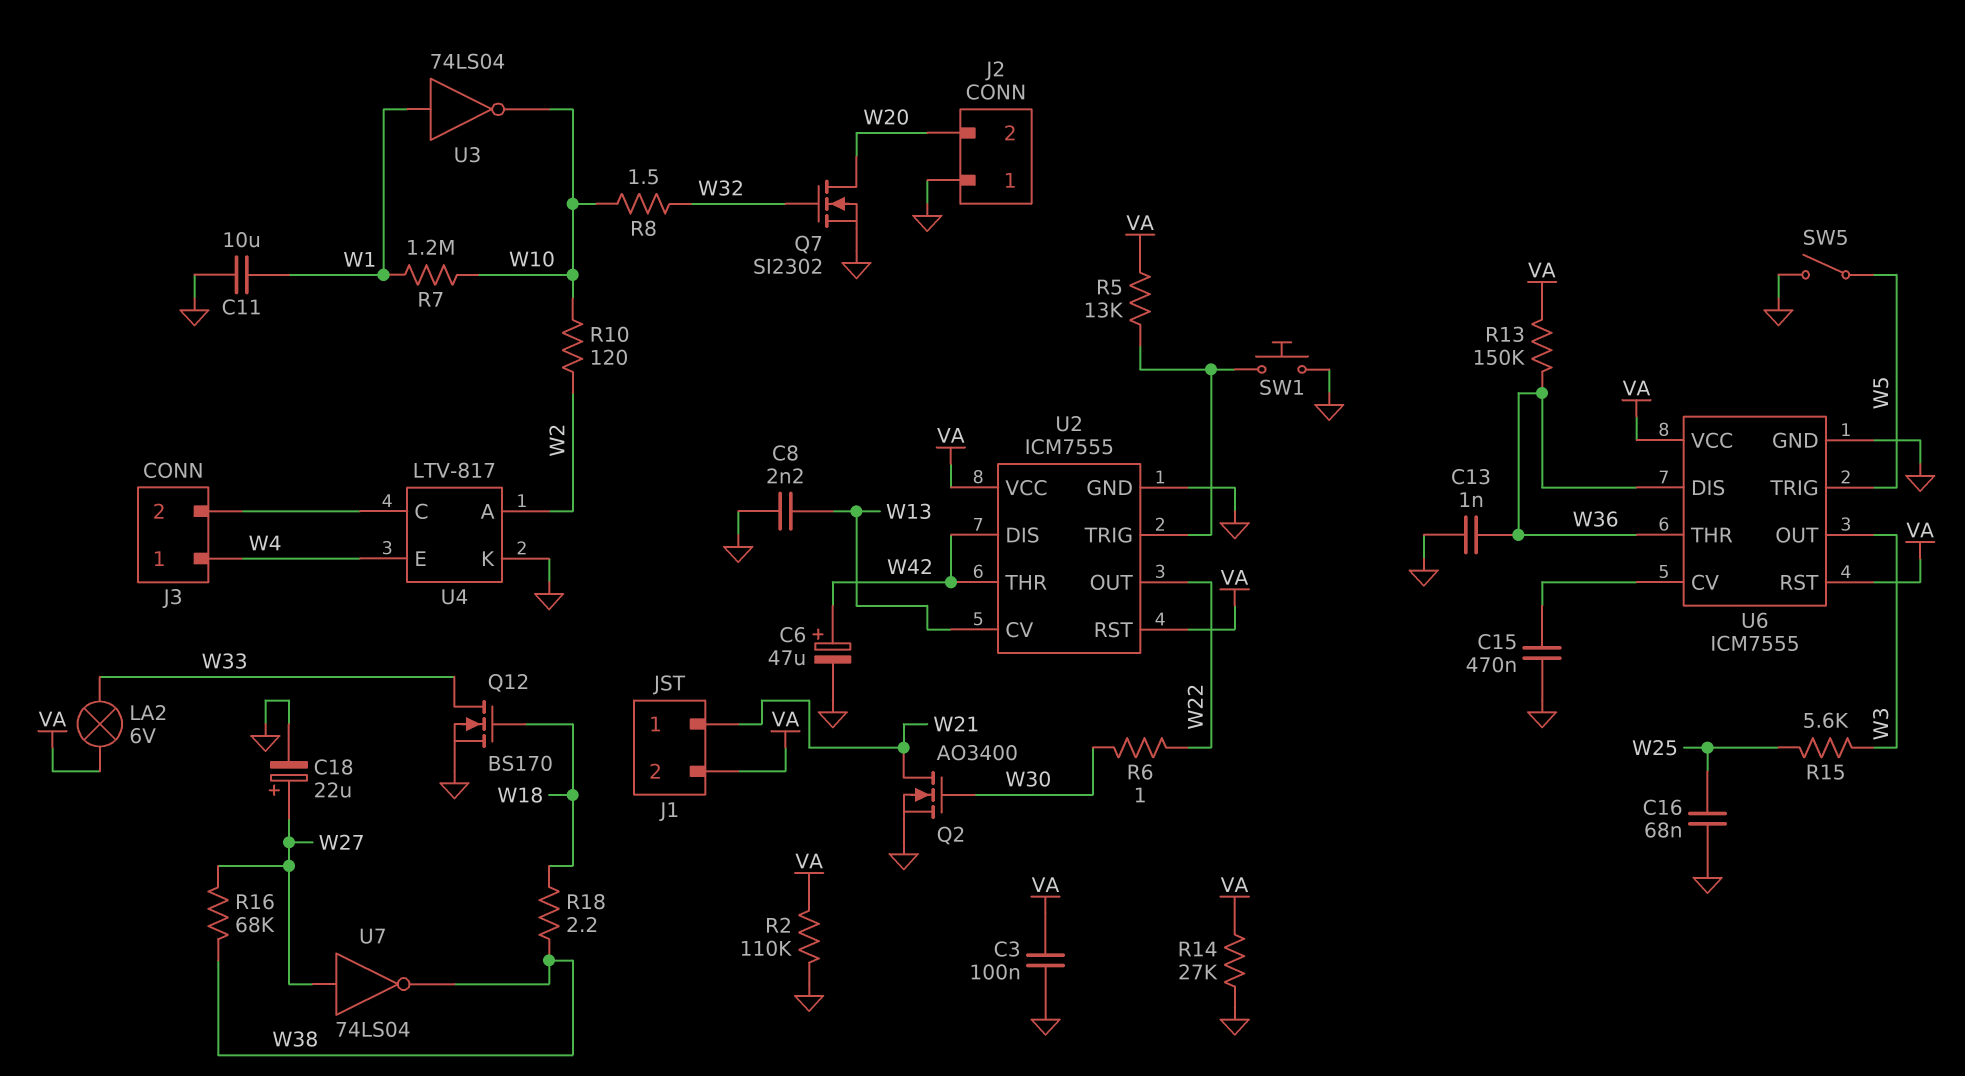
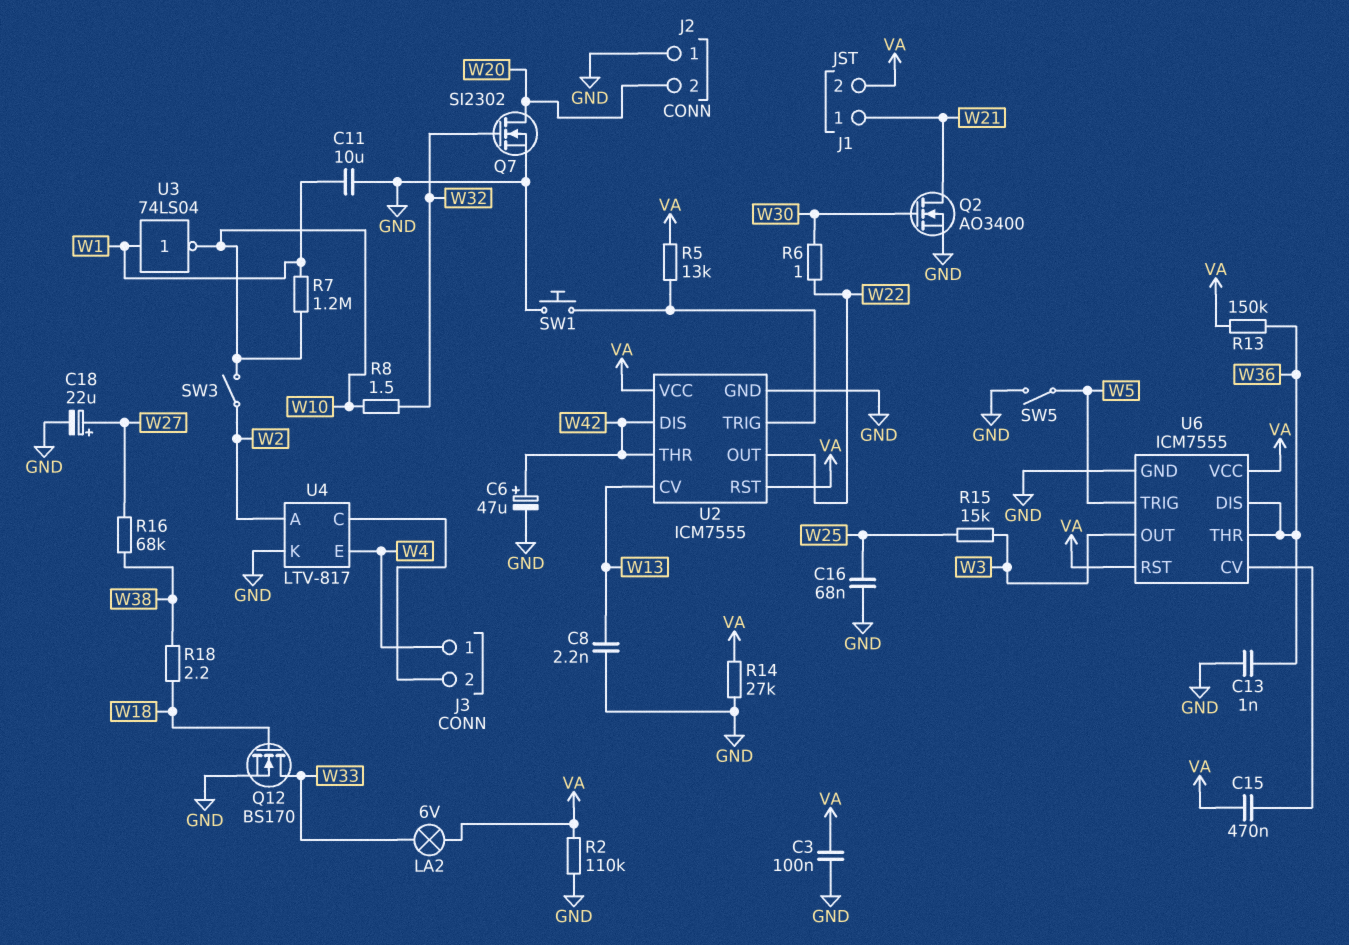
C15: 470nF (GND, U6/CV) -> 470nF (U6/CV, VA)
R10: 120 (W2, W10) -> none
R15: 5.6k (W3, W25) -> 15k (W3, W25)
SW3: none -> switch (W2, W10)
U7: NOT 74LS04 (in W27, out W38) -> none

